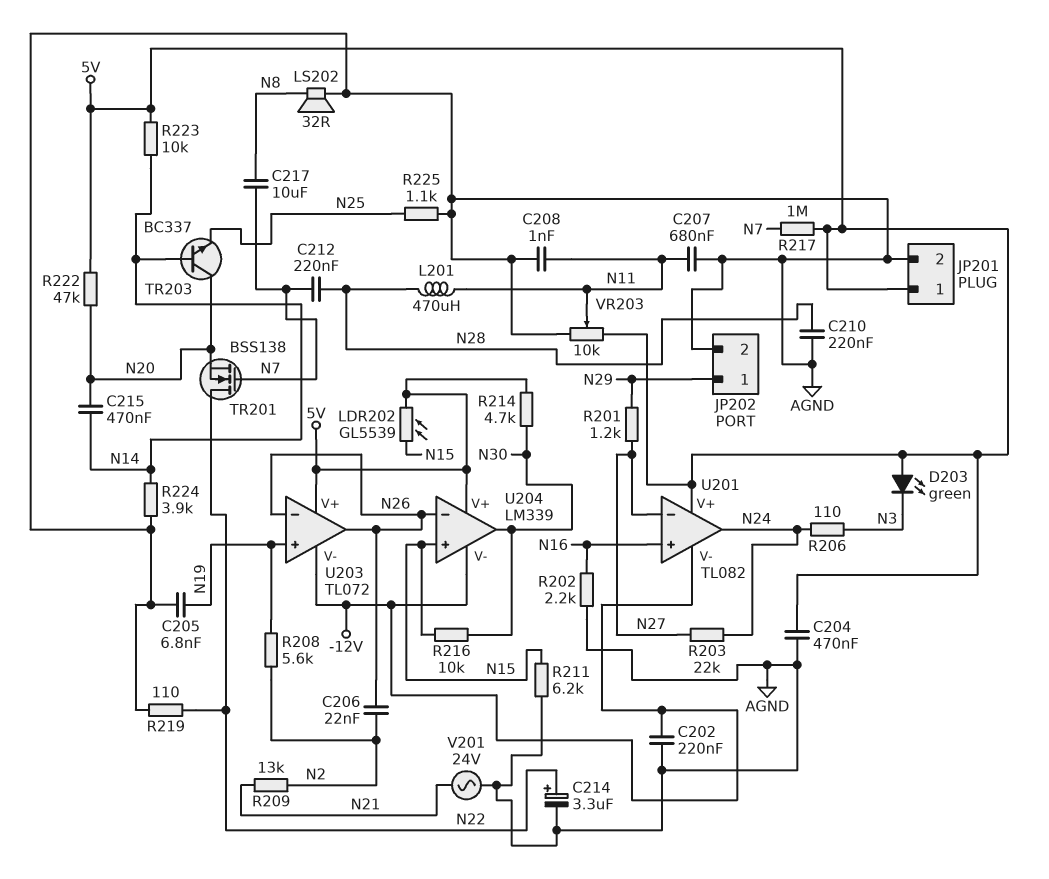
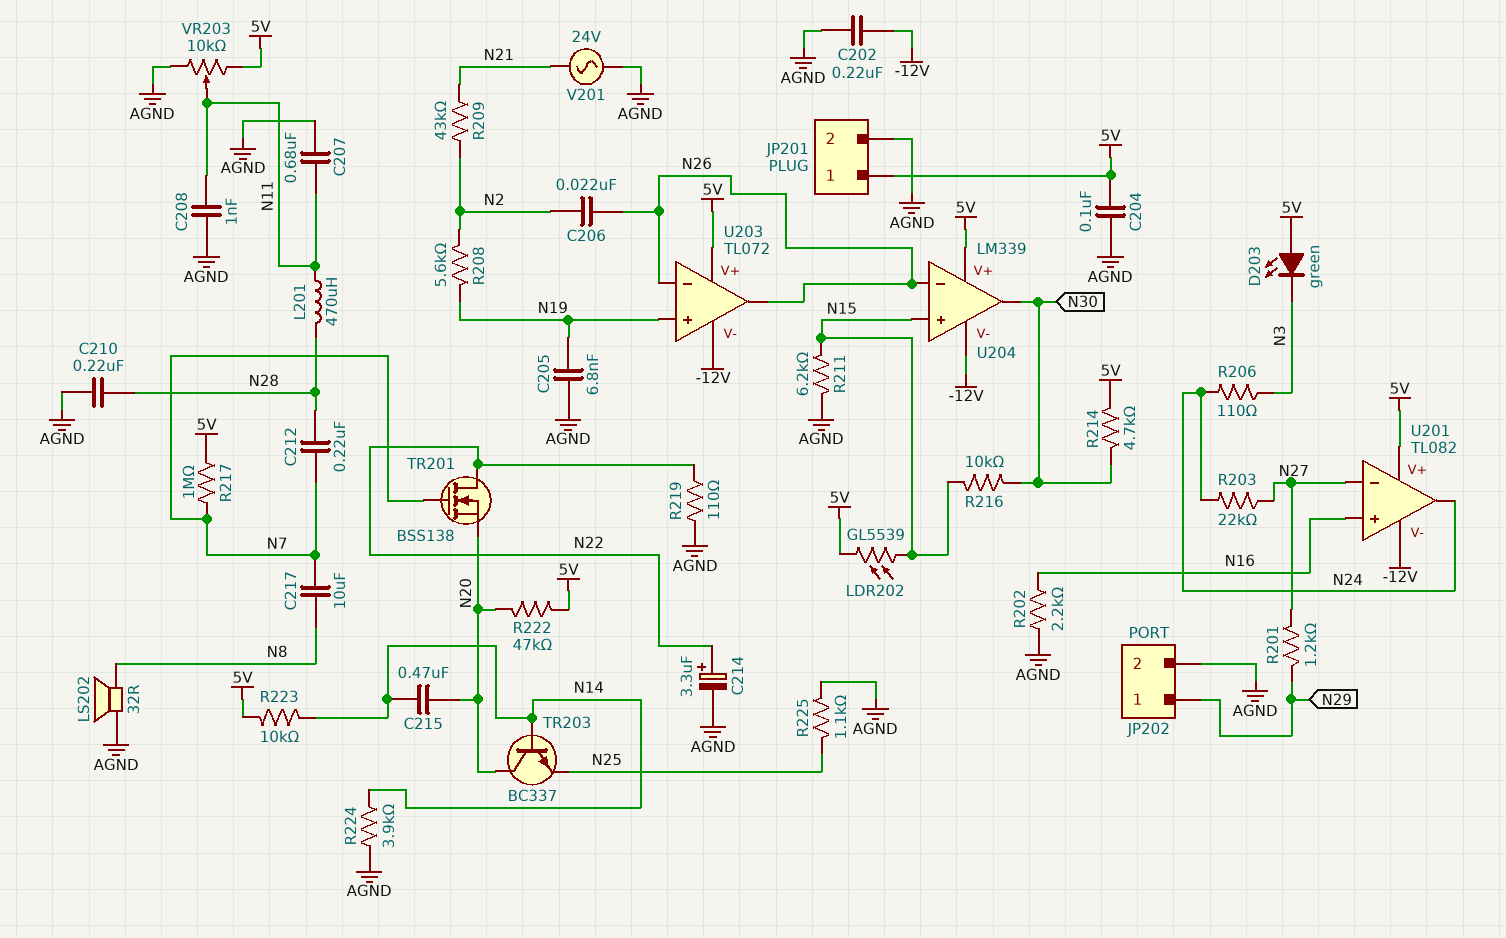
C204: 470nF (5V, AGND) -> 100nF (5V, AGND)
R209: 13k (N2, N21) -> 43k (N2, N21)

